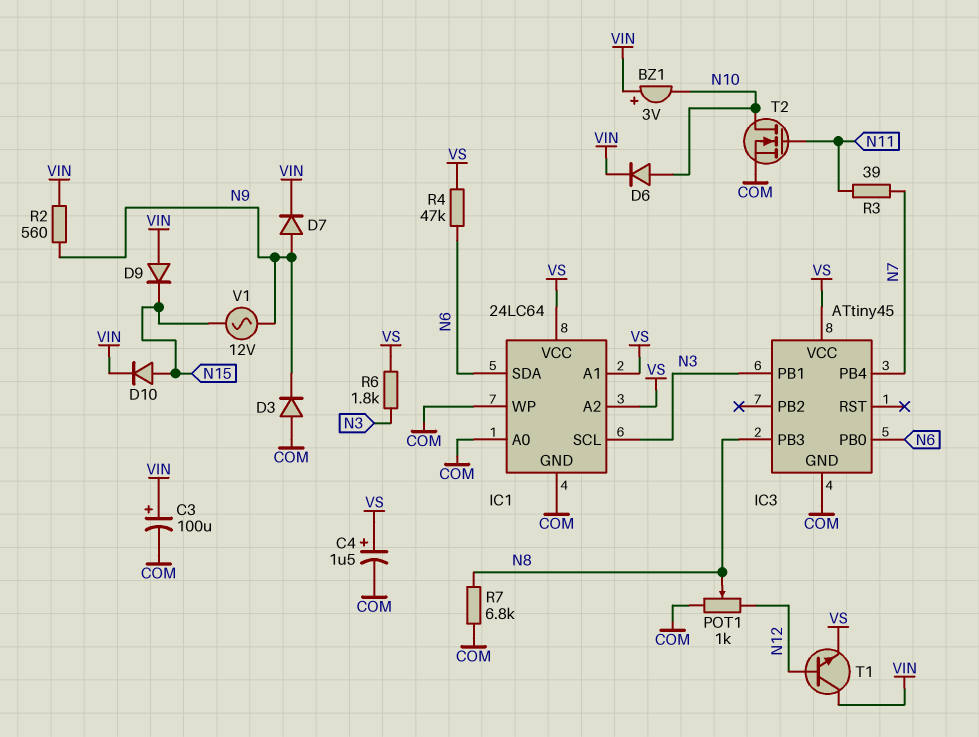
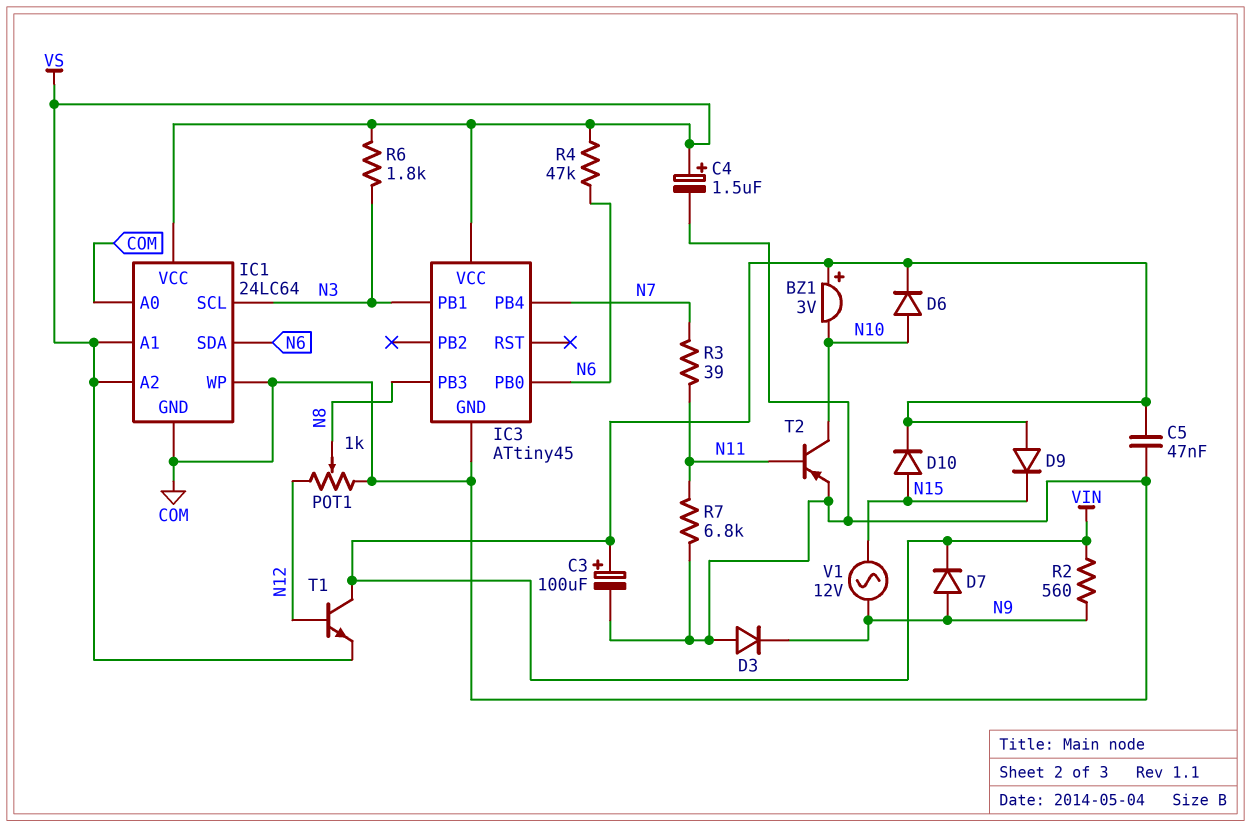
C5: none -> 47nF (COM, VIN)
R7: 6.8k (COM, N8) -> 6.8k (COM, N11)
T2: NMOS (G N11, D N10, S COM) -> PNP (B N11, C N10, E COM)

